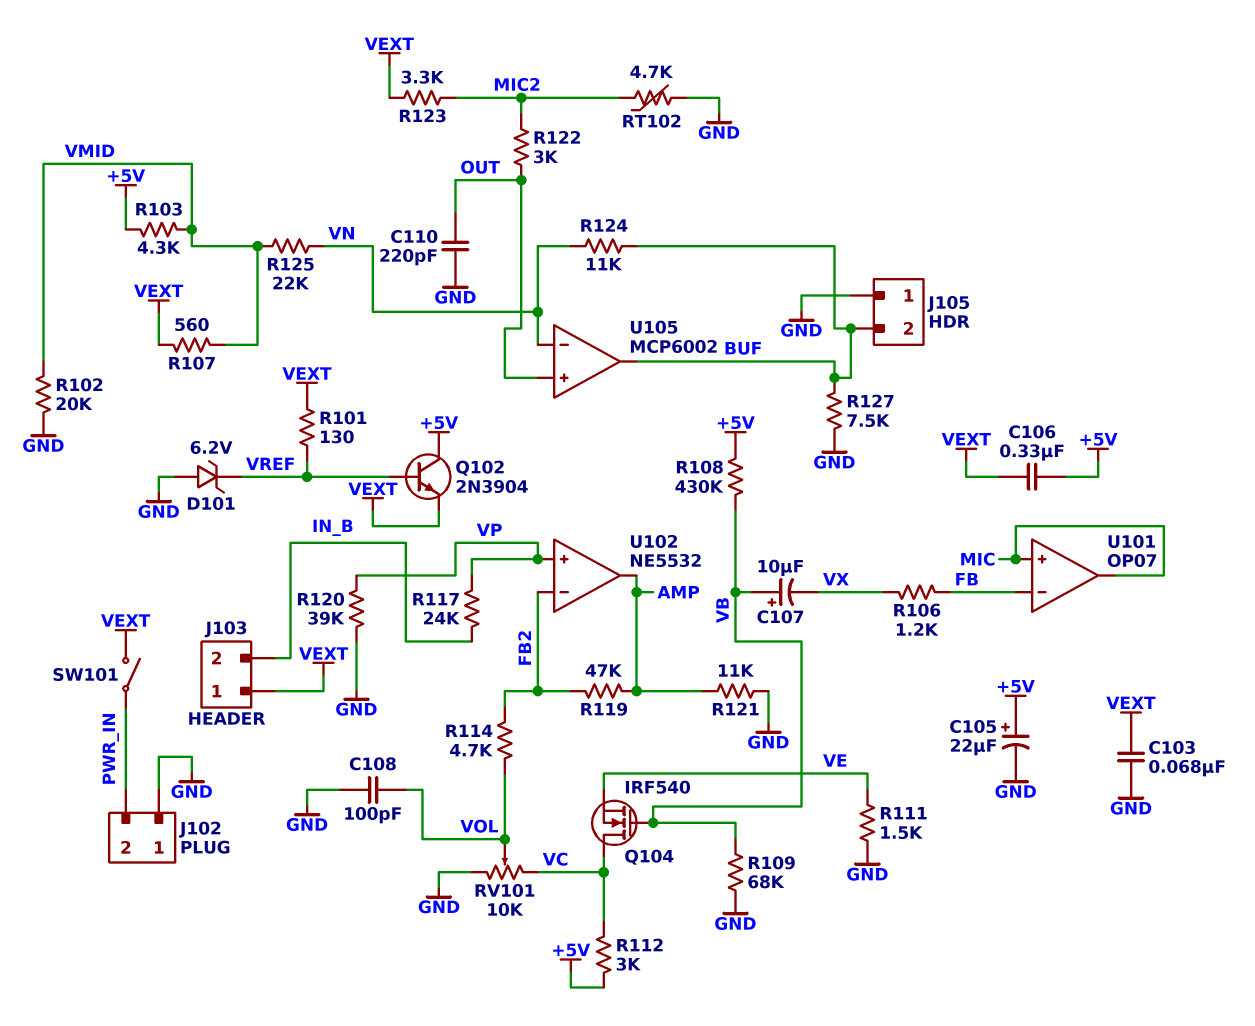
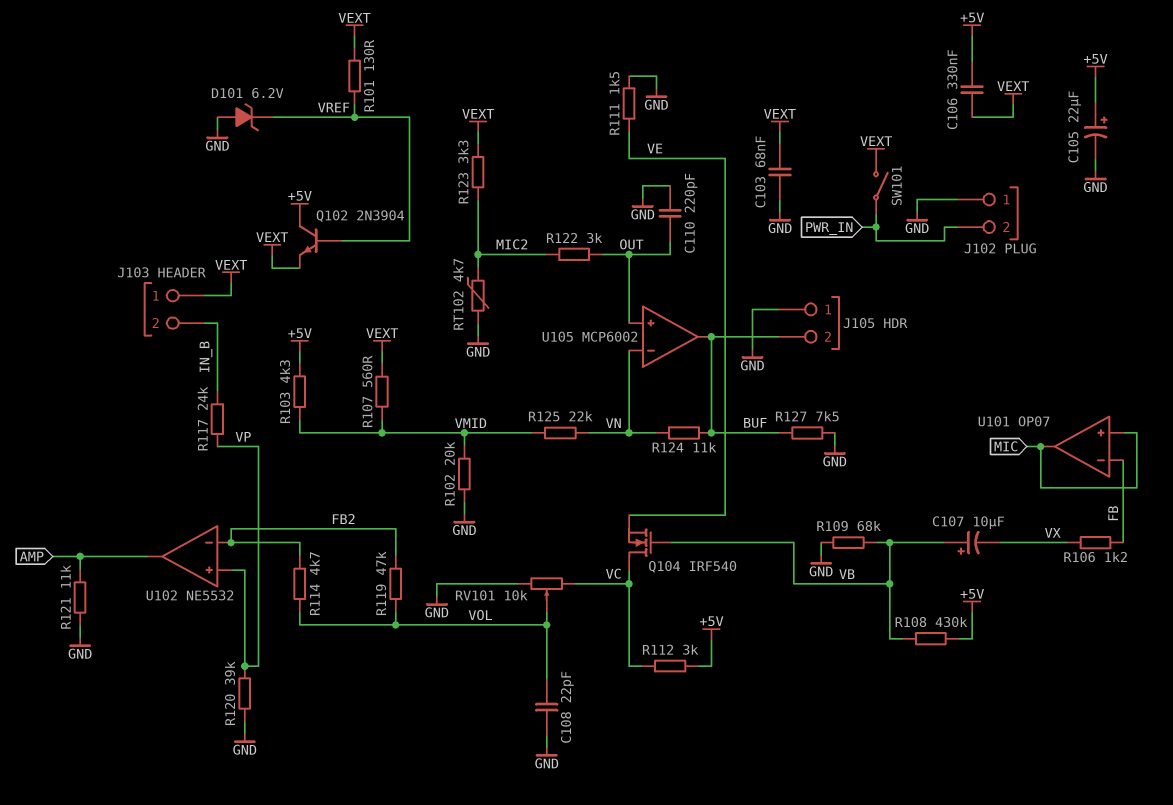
C108: 100pF (GND, VOL) -> 22pF (GND, VOL)
R119: 47k (AMP, FB2) -> 47k (FB2, VOL)

